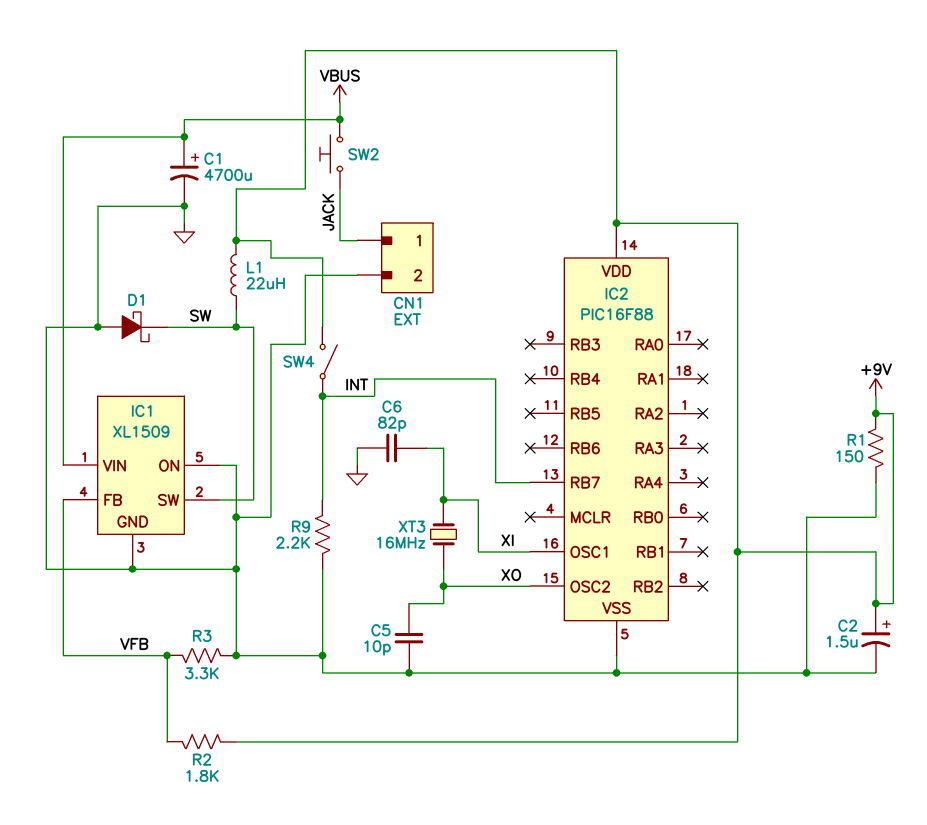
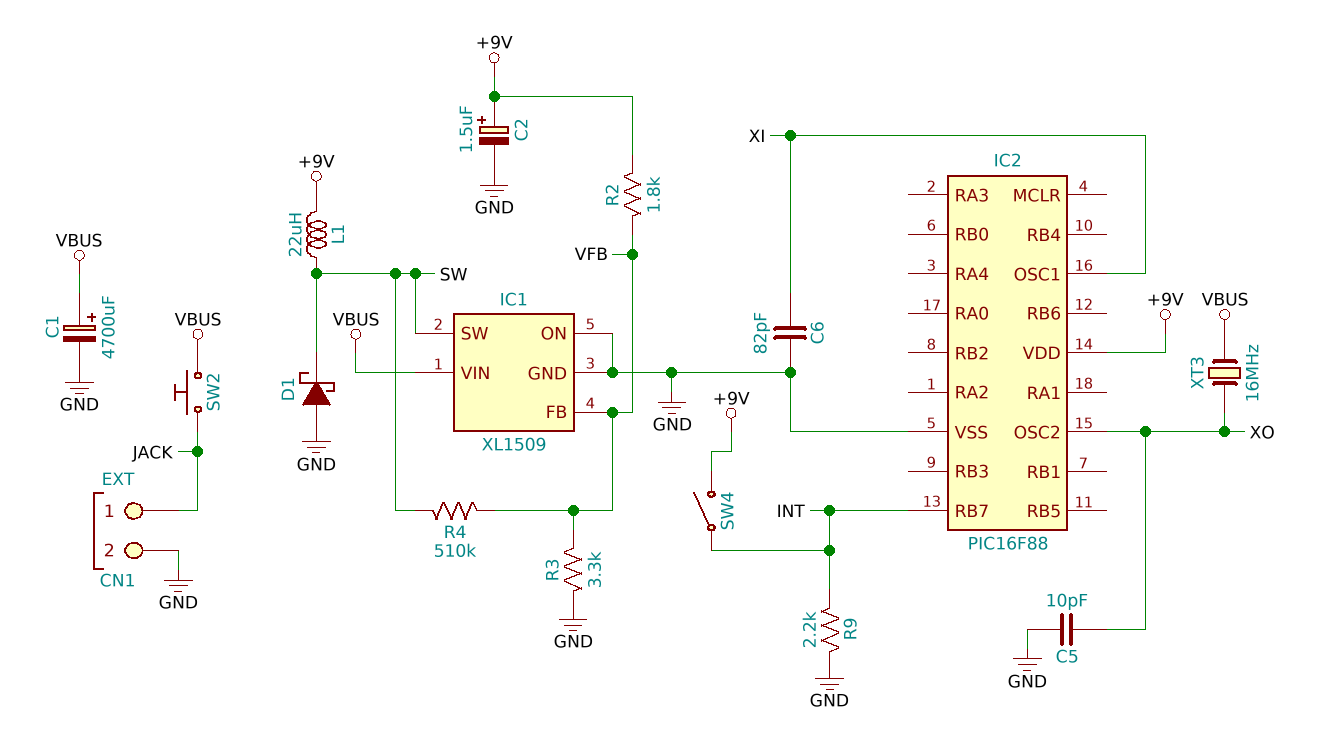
R1: 150 (+9V, GND) -> none
R4: none -> 510k (SW, VFB)
XT3: 16MHz (XI, XO) -> 16MHz (VBUS, XO)

